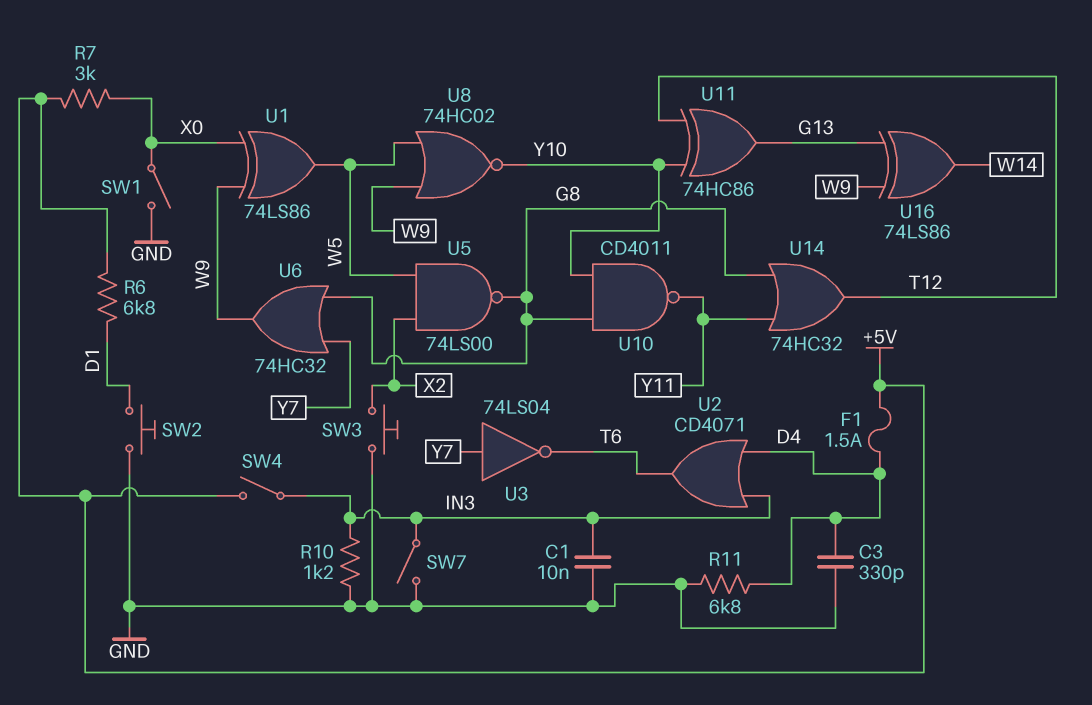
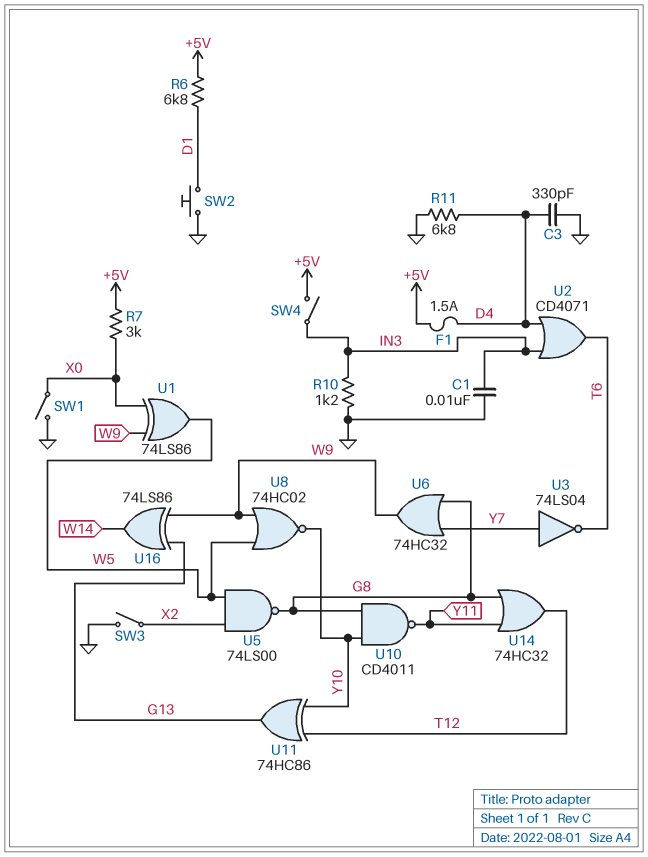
SW3: button (GND, X2) -> switch (GND, X2)
SW7: switch (GND, IN3) -> none

